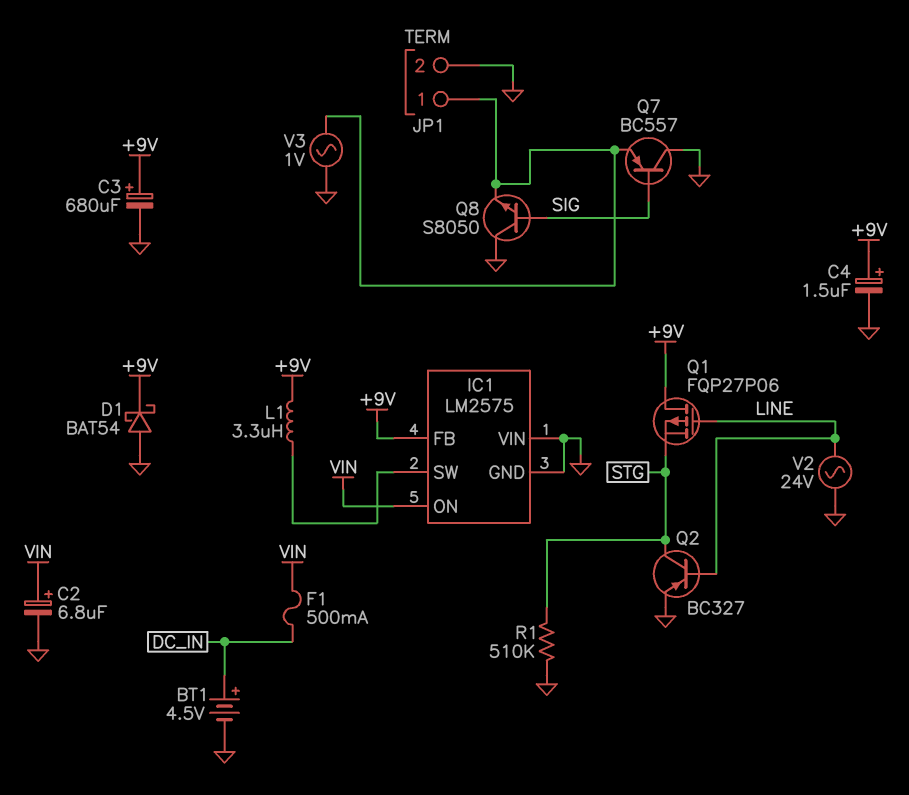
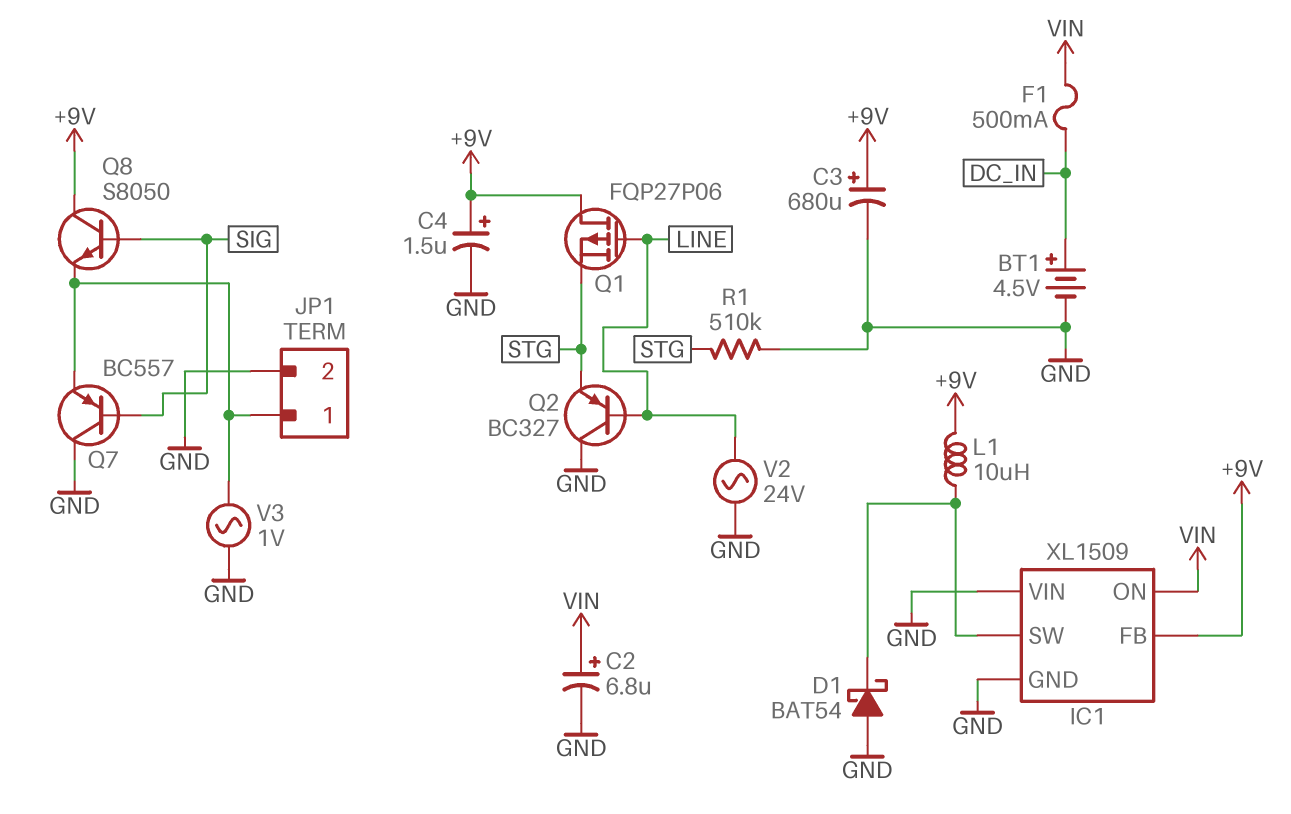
D1: schottky BAT54 (A GND, K +9V) -> schottky BAT54 (A GND, K IC1/SW)
IC1: LM2575 -> XL1509
L1: 3.3uH (+9V, IC1/SW) -> 10uH (+9V, IC1/SW)
Q2: PNP BC327 (B LINE, C STG, E GND) -> PNP BC327 (B LINE, C GND, E STG)
Q8: NPN S8050 (B SIG, C GND, E JP1/1) -> NPN S8050 (B SIG, C +9V, E JP1/1)

